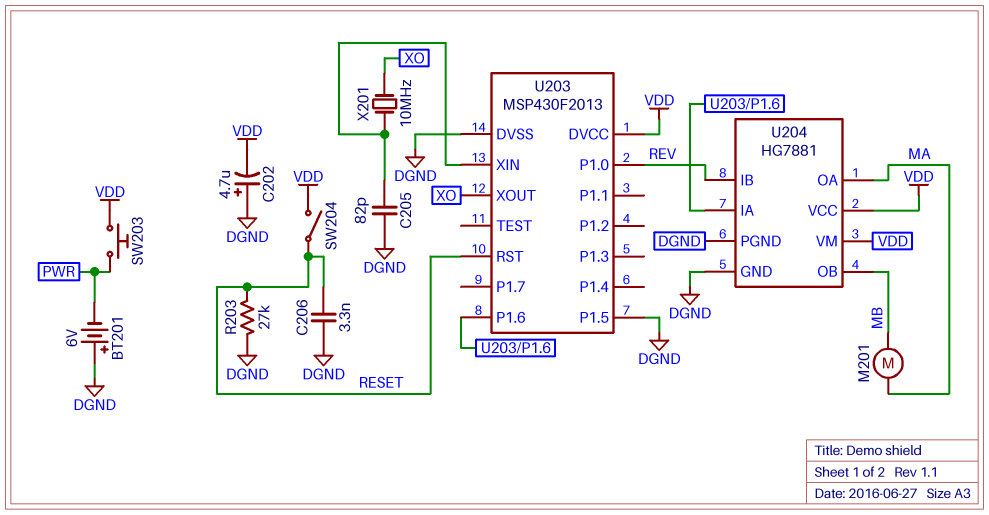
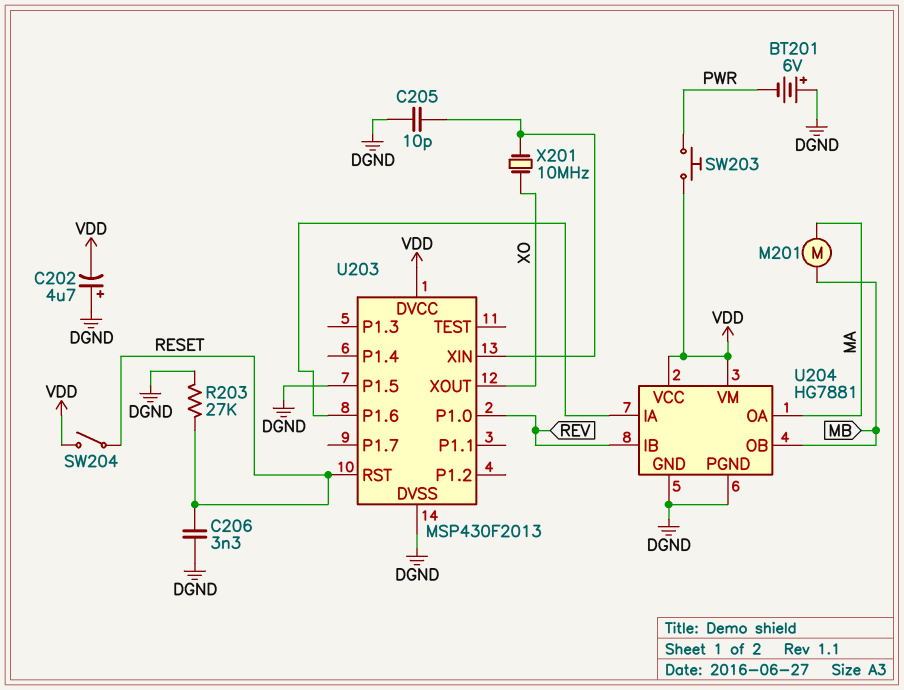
C205: 82pF (DGND, U203/XIN) -> 10pF (DGND, U203/XIN)

